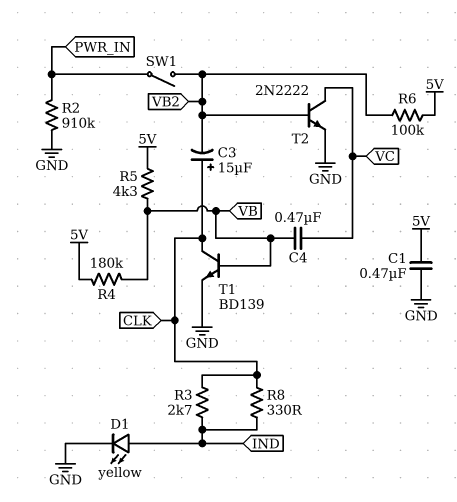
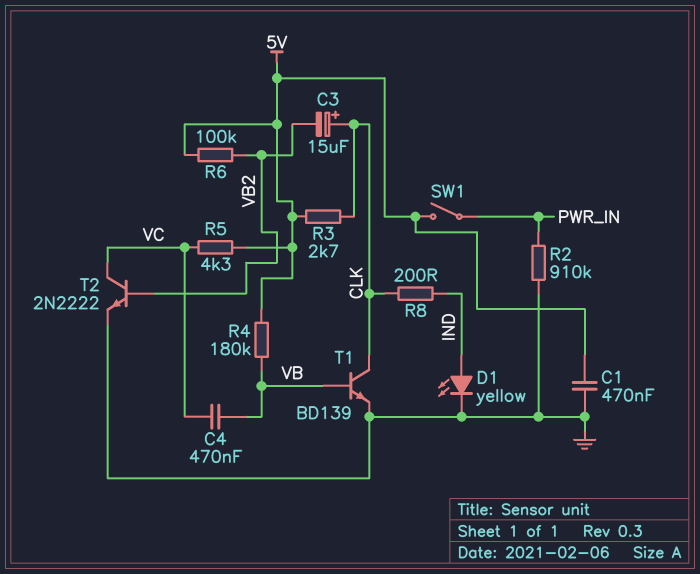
R3: 2.7k (CLK, IND) -> 2.7k (5V, CLK)
R5: 4.3k (5V, VB) -> 4.3k (5V, VC)
R8: 330 (CLK, IND) -> 200 (CLK, IND)
SW1: switch (PWR_IN, VB2) -> switch (5V, PWR_IN)

